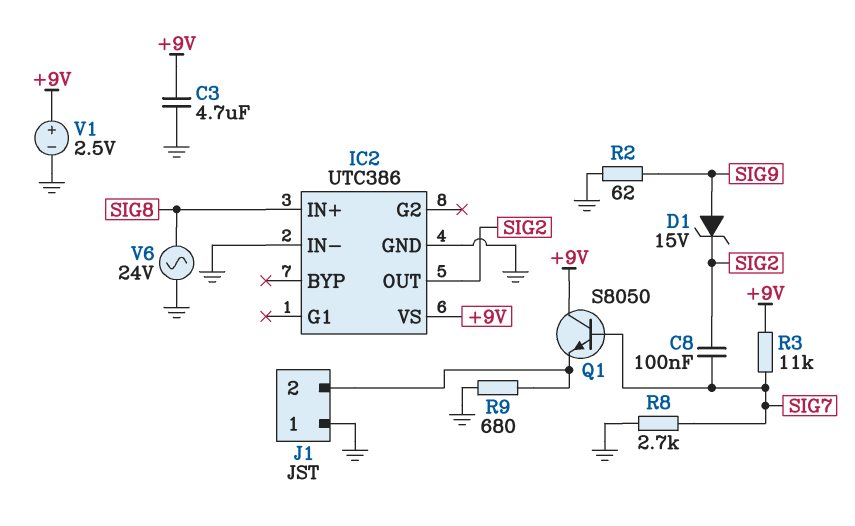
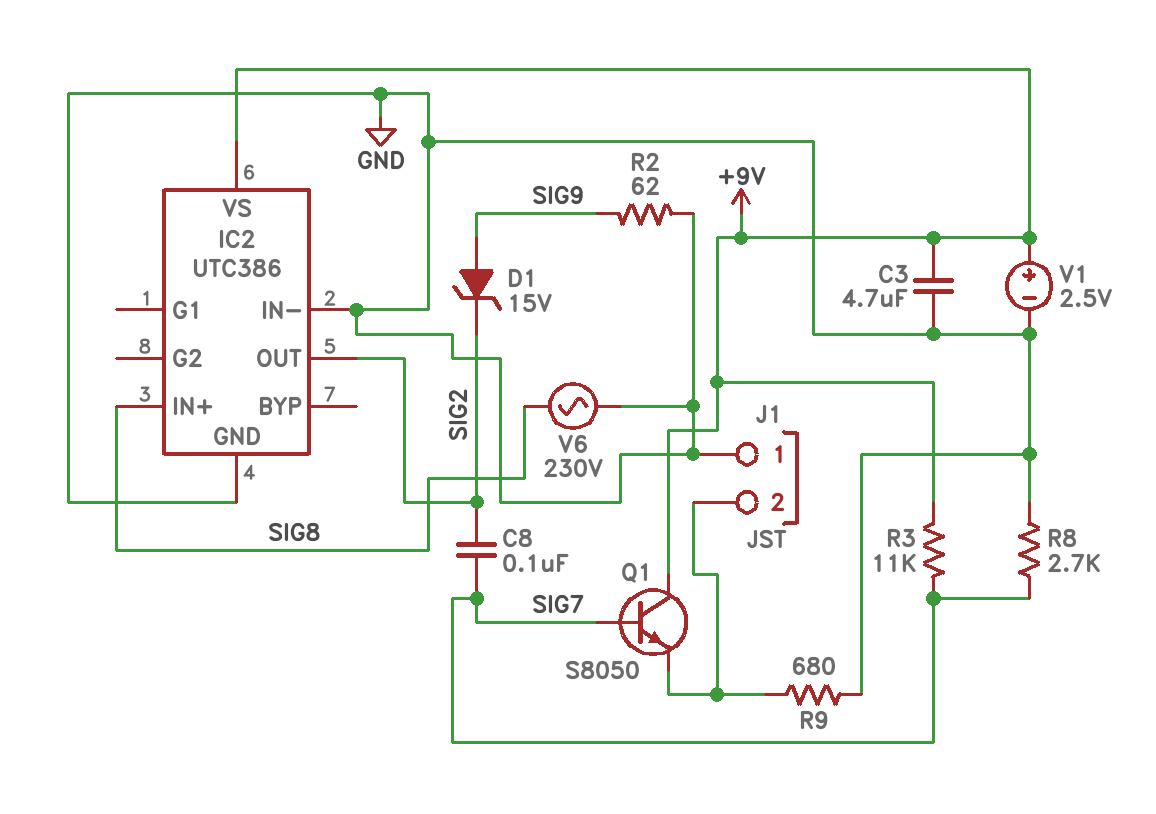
V6: AC 24V (GND, SIG8) -> AC 230V (GND, SIG8)

